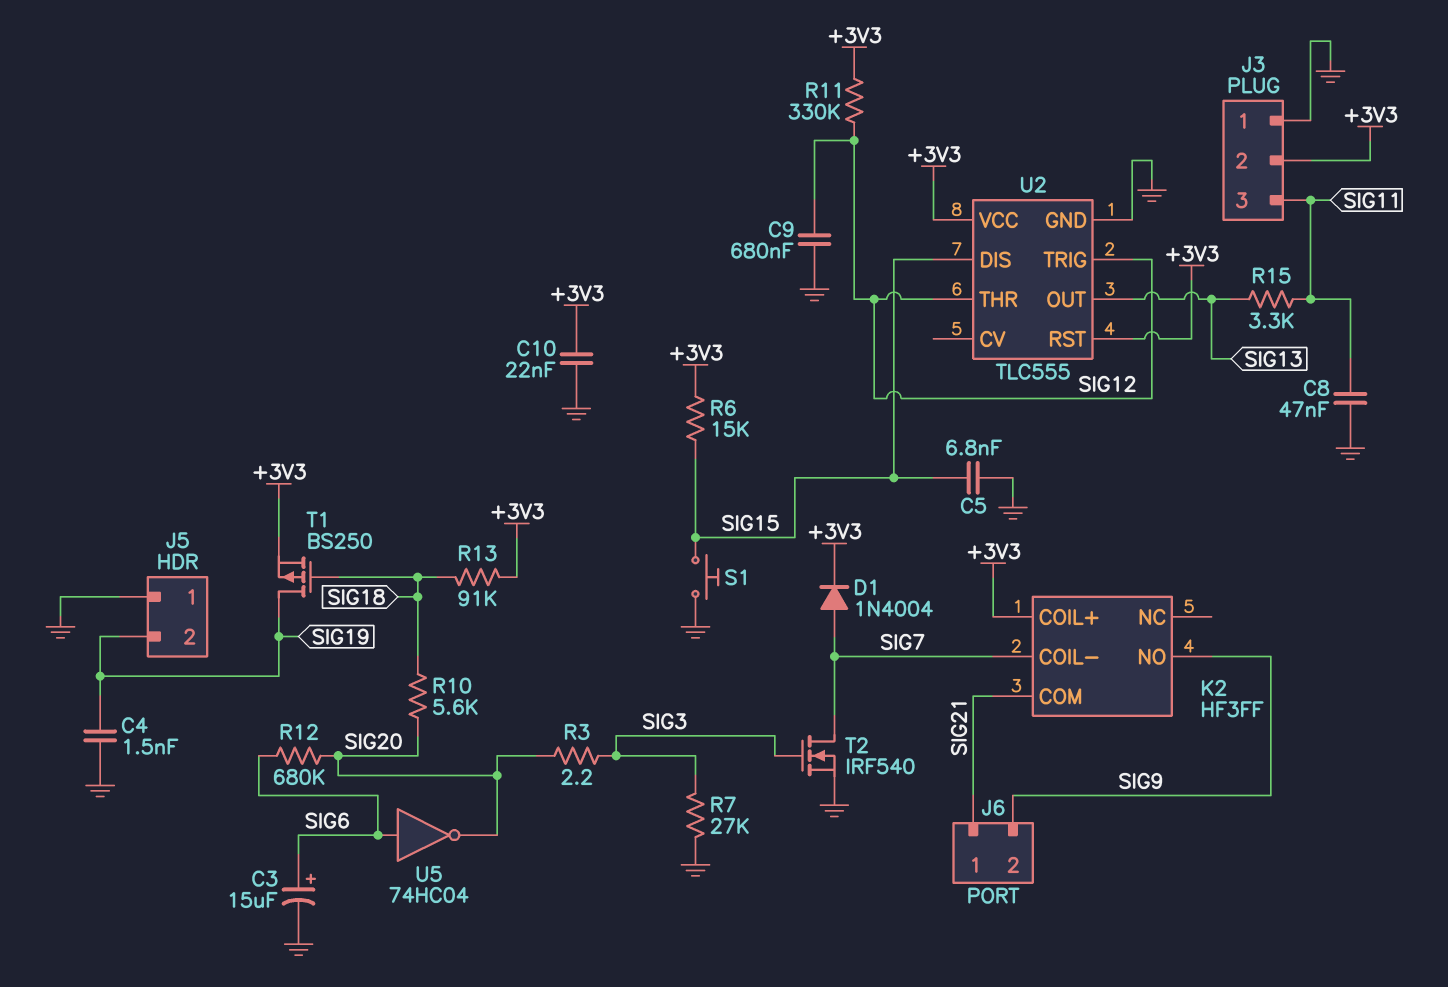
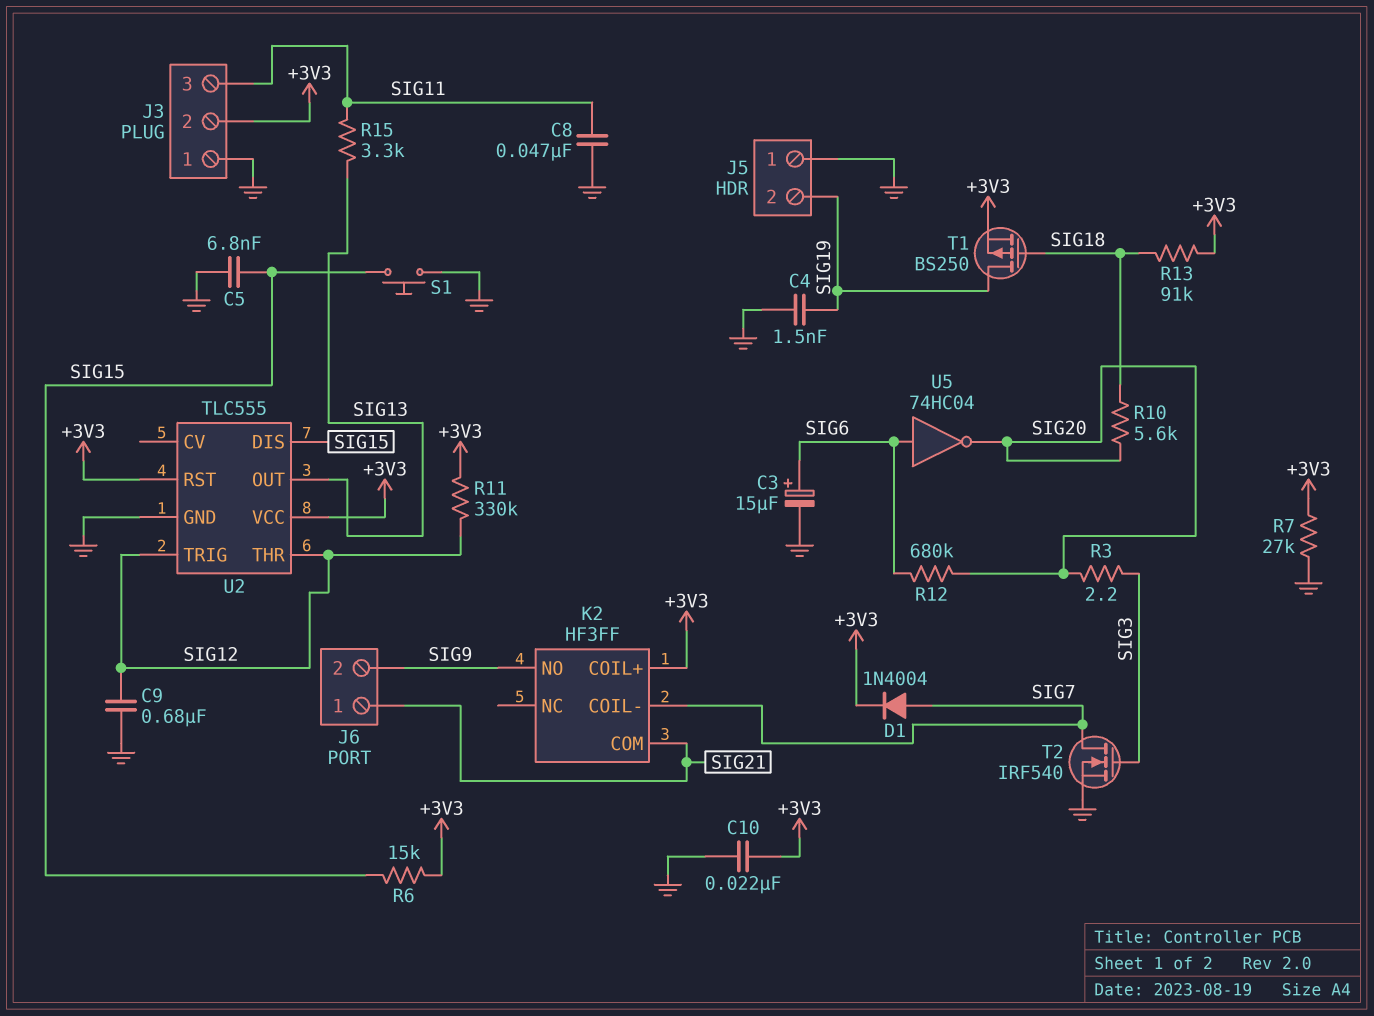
R7: 27k (GND, SIG3) -> 27k (+3V3, GND)

